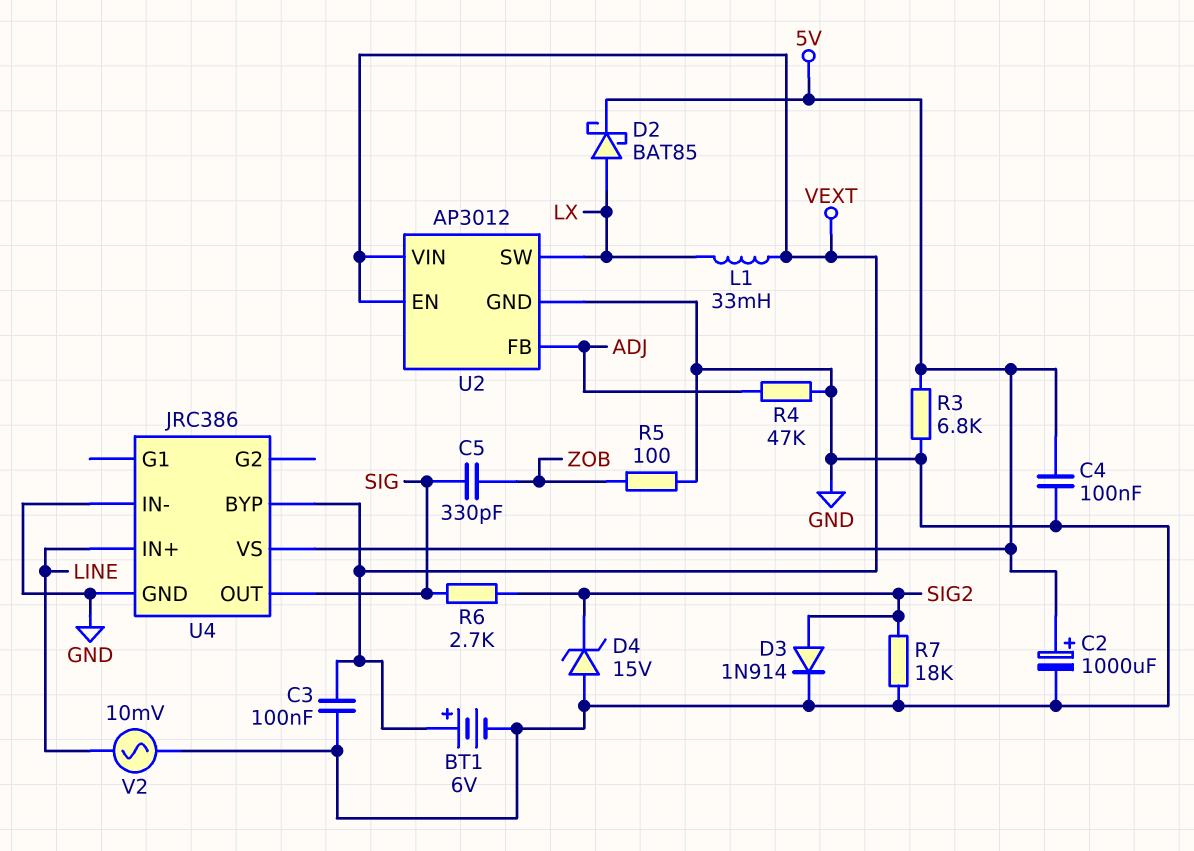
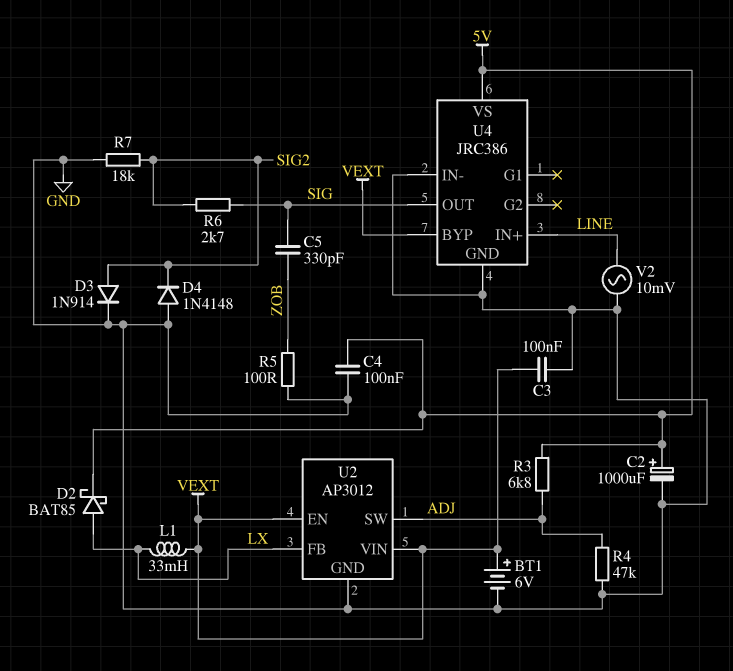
D4: zener 15V (A GND, K SIG2) -> diode 1N4148 (A GND, K SIG2)
R3: 6.8k (5V, GND) -> 6.8k (5V, ADJ)
U2 pin FB: ADJ -> LX
U2 pin SW: LX -> ADJ

